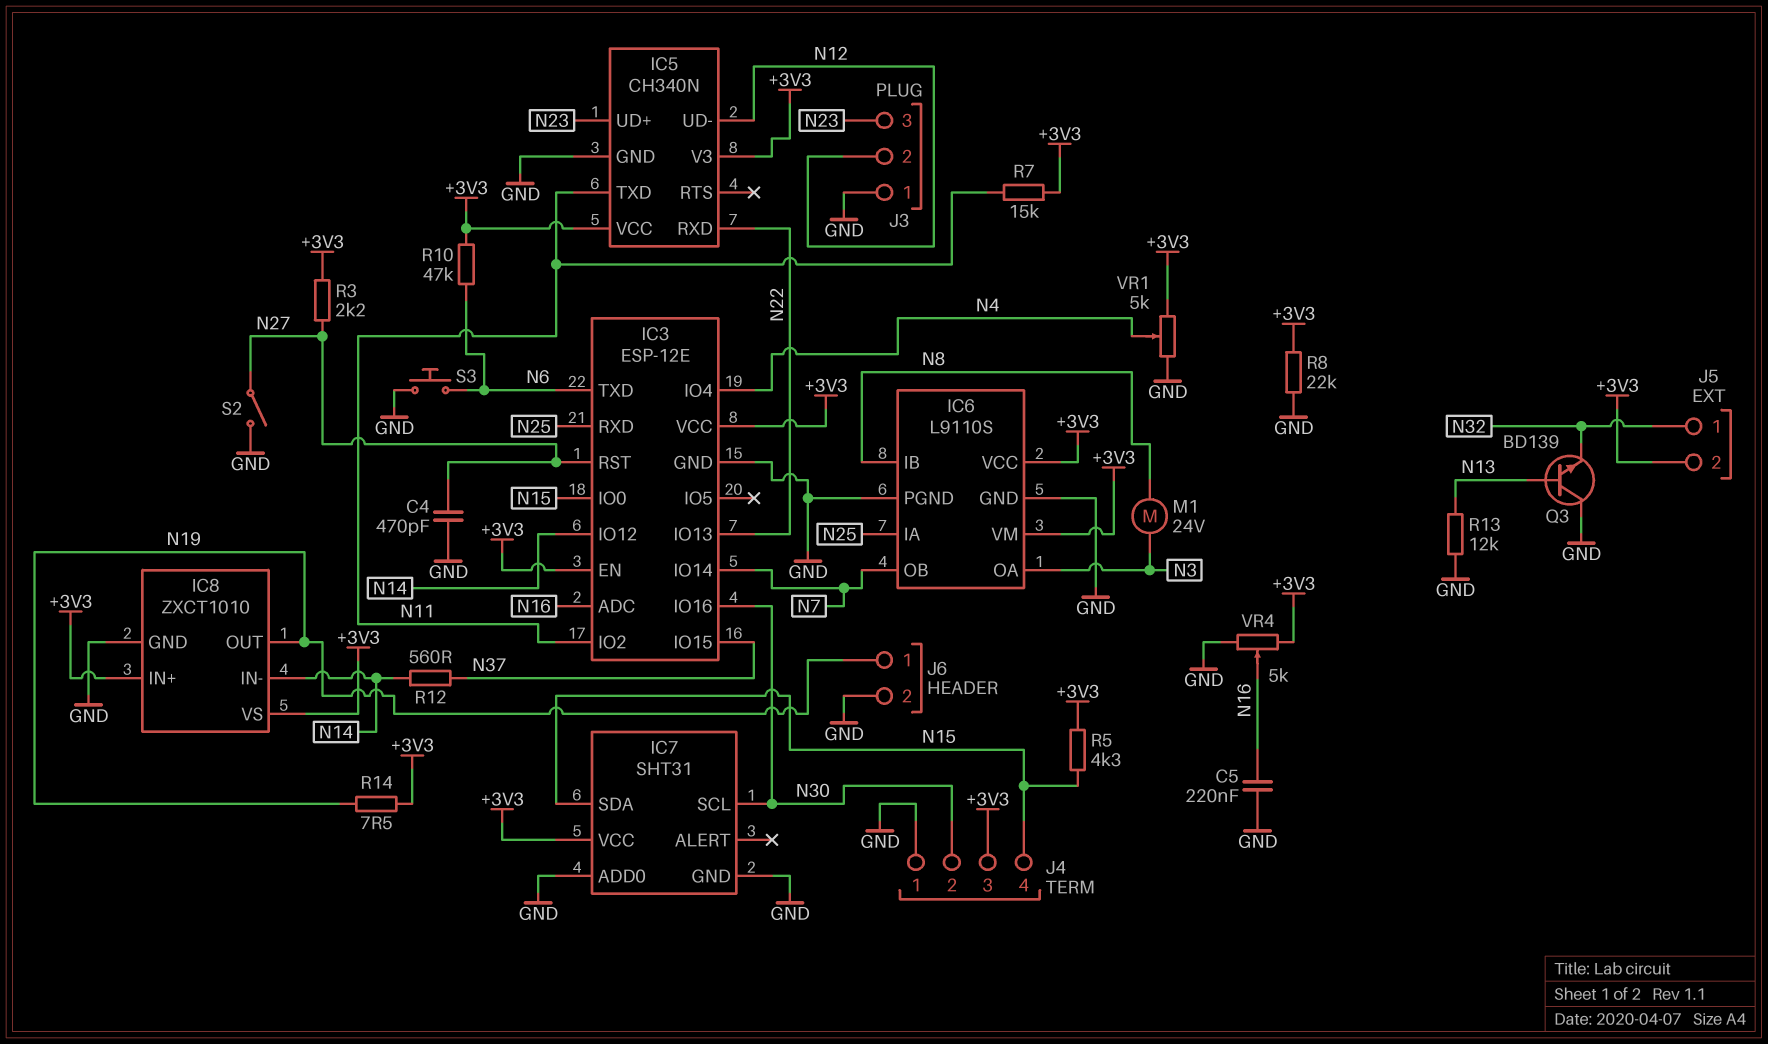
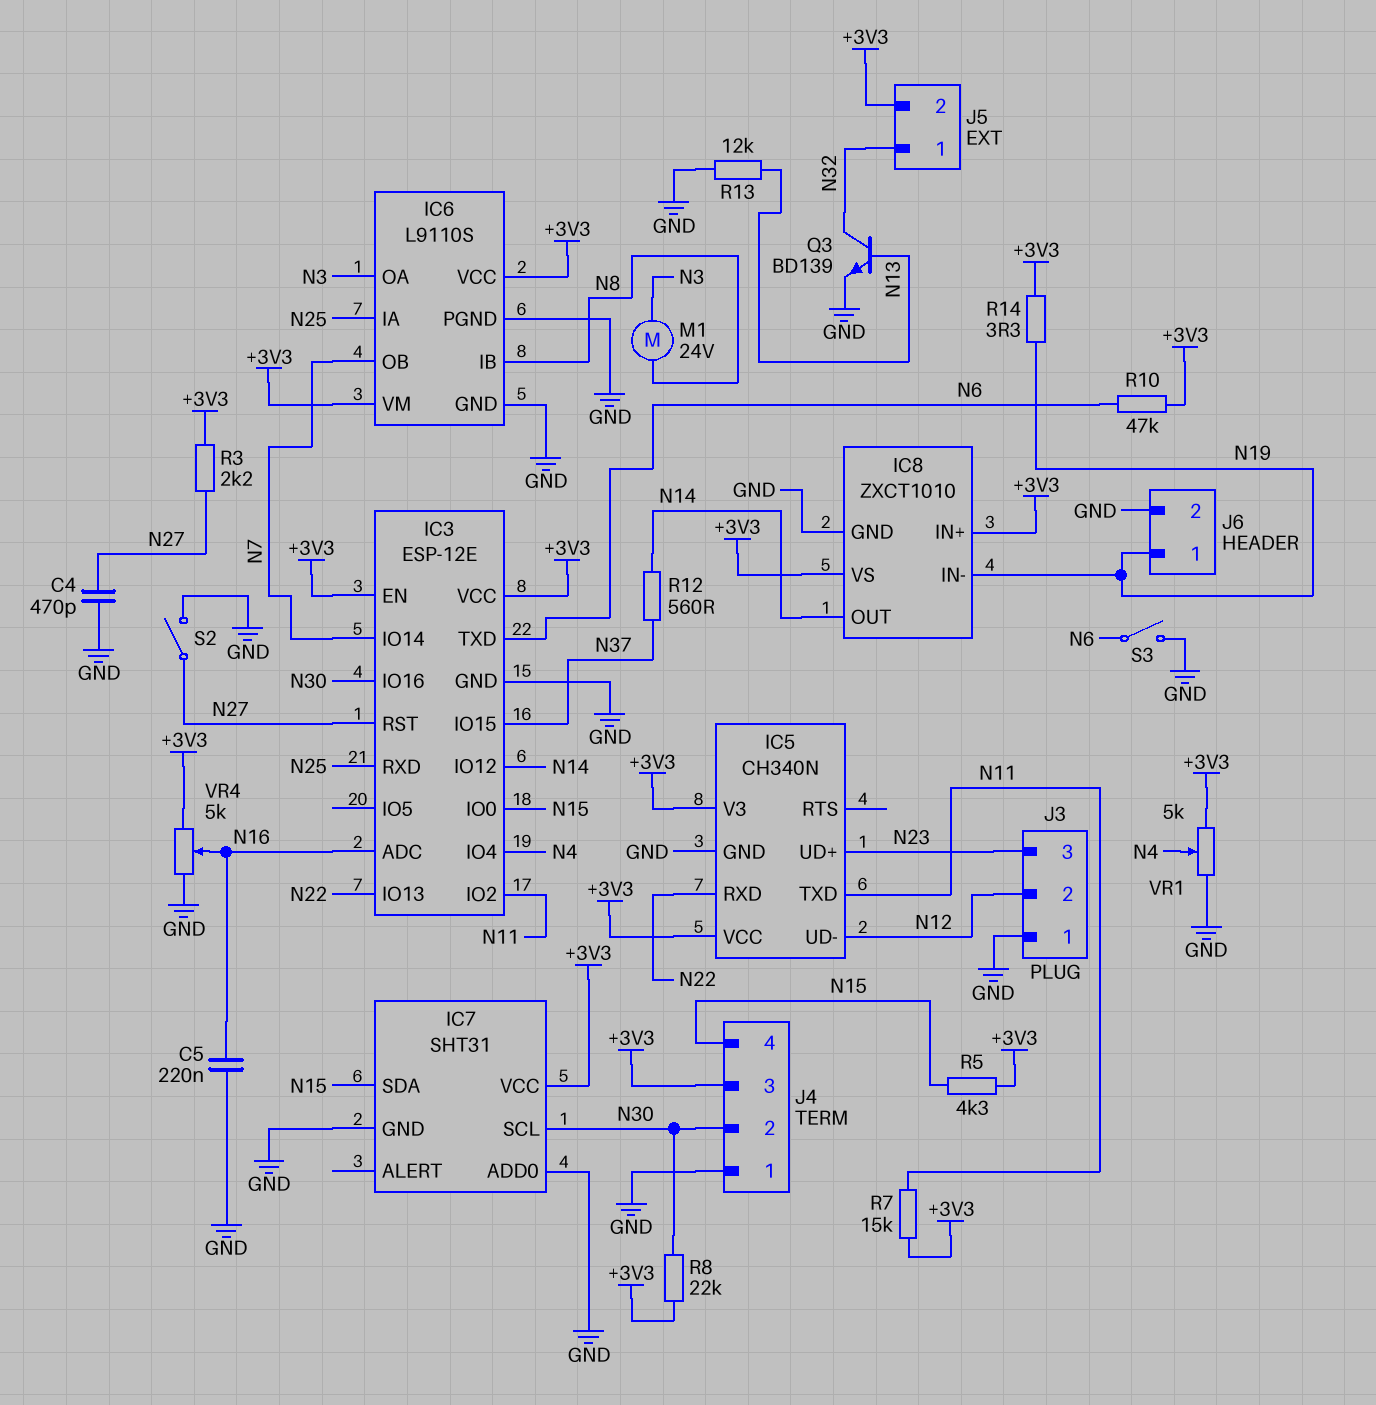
IC8 pin IN-: N14 -> N19
IC8 pin OUT: N19 -> N14
Q3: NPN BD139 (B N13, C GND, E N32) -> NPN BD139 (B N13, C N32, E GND)
R8: 22k (+3V3, GND) -> 22k (+3V3, N30)
R14: 7.5 (+3V3, N19) -> 3.3 (+3V3, N19)
S3: button (GND, N6) -> switch (GND, N6)

